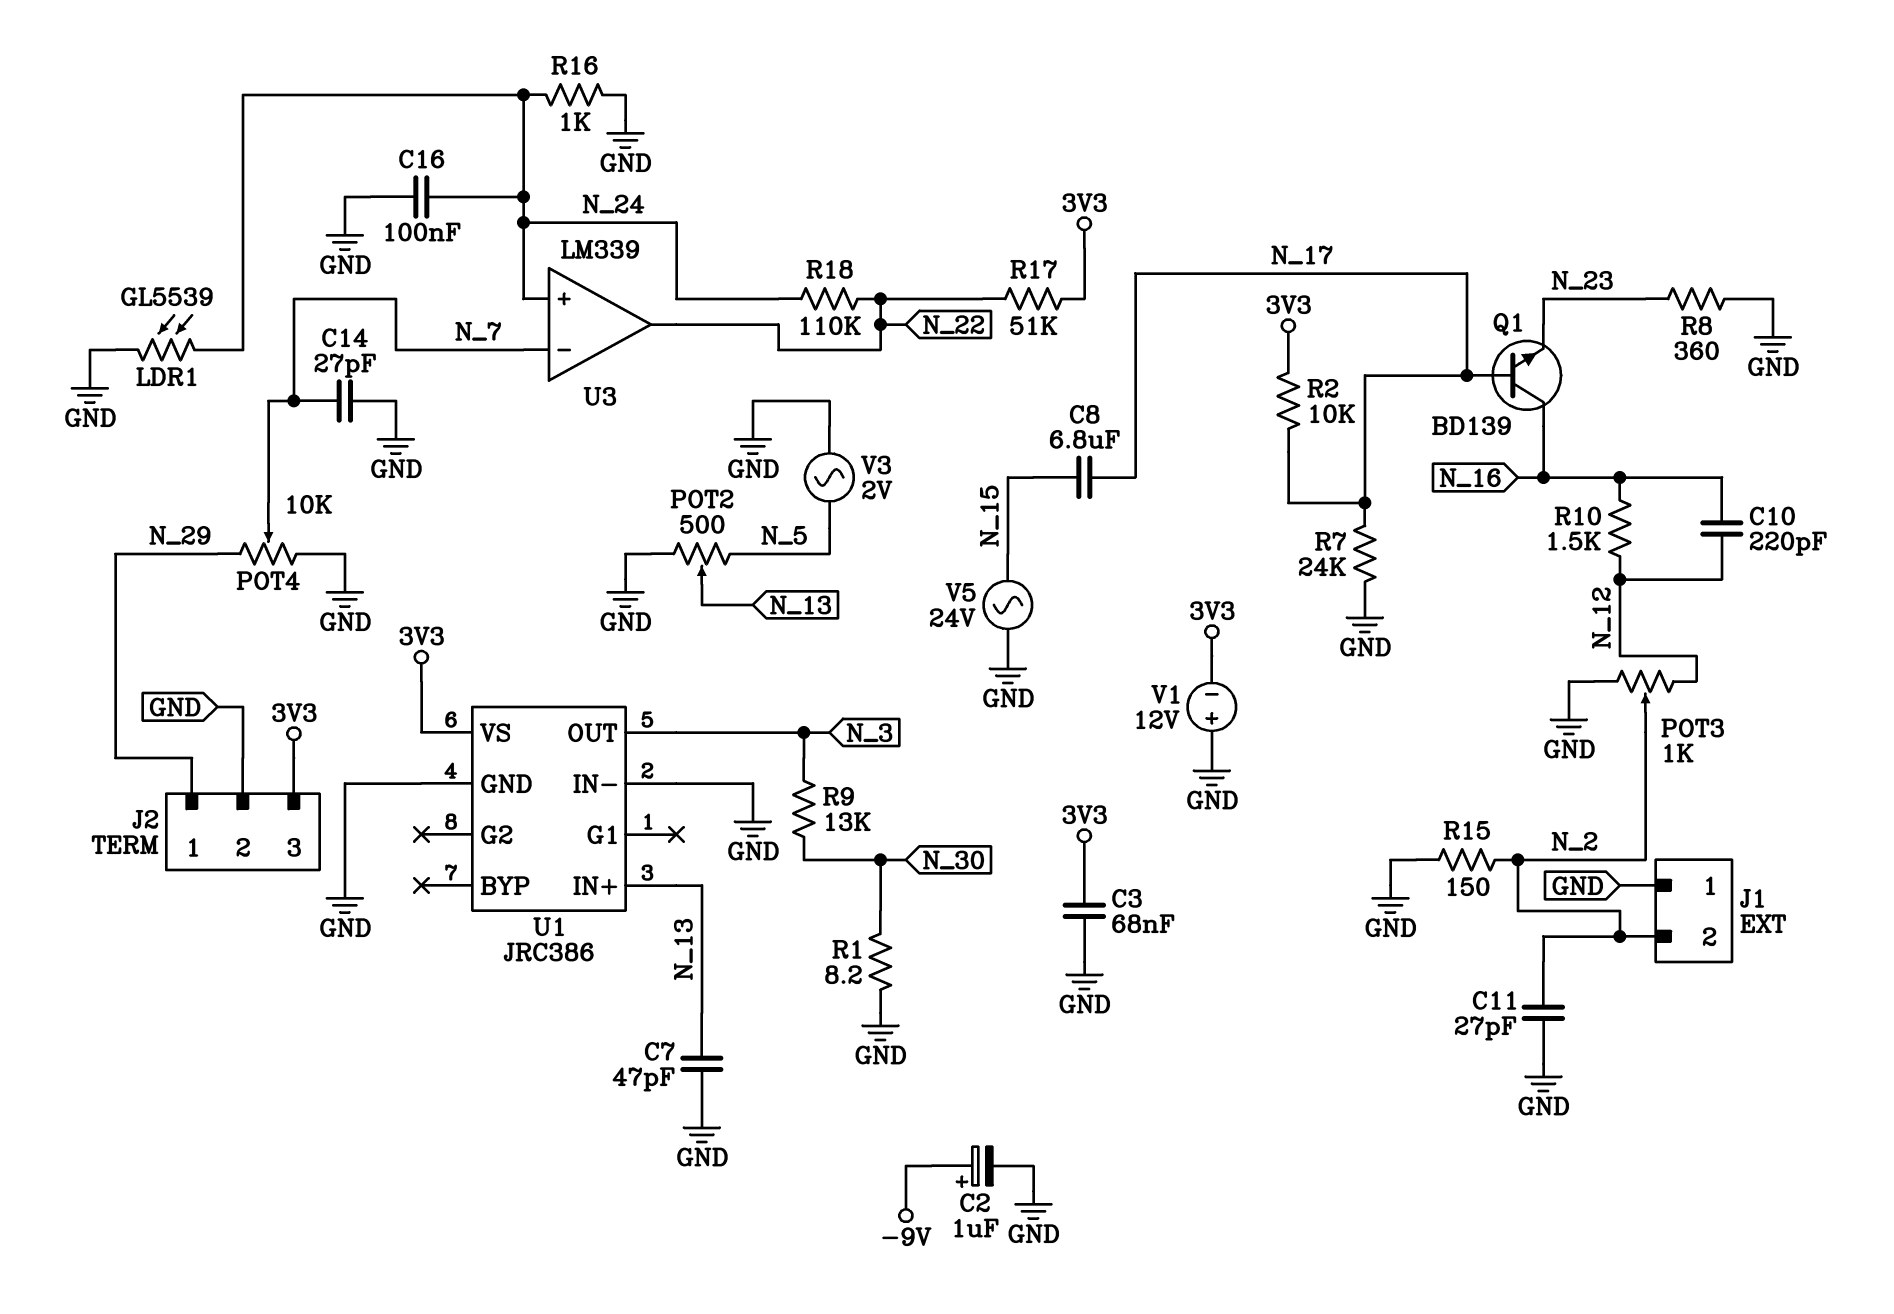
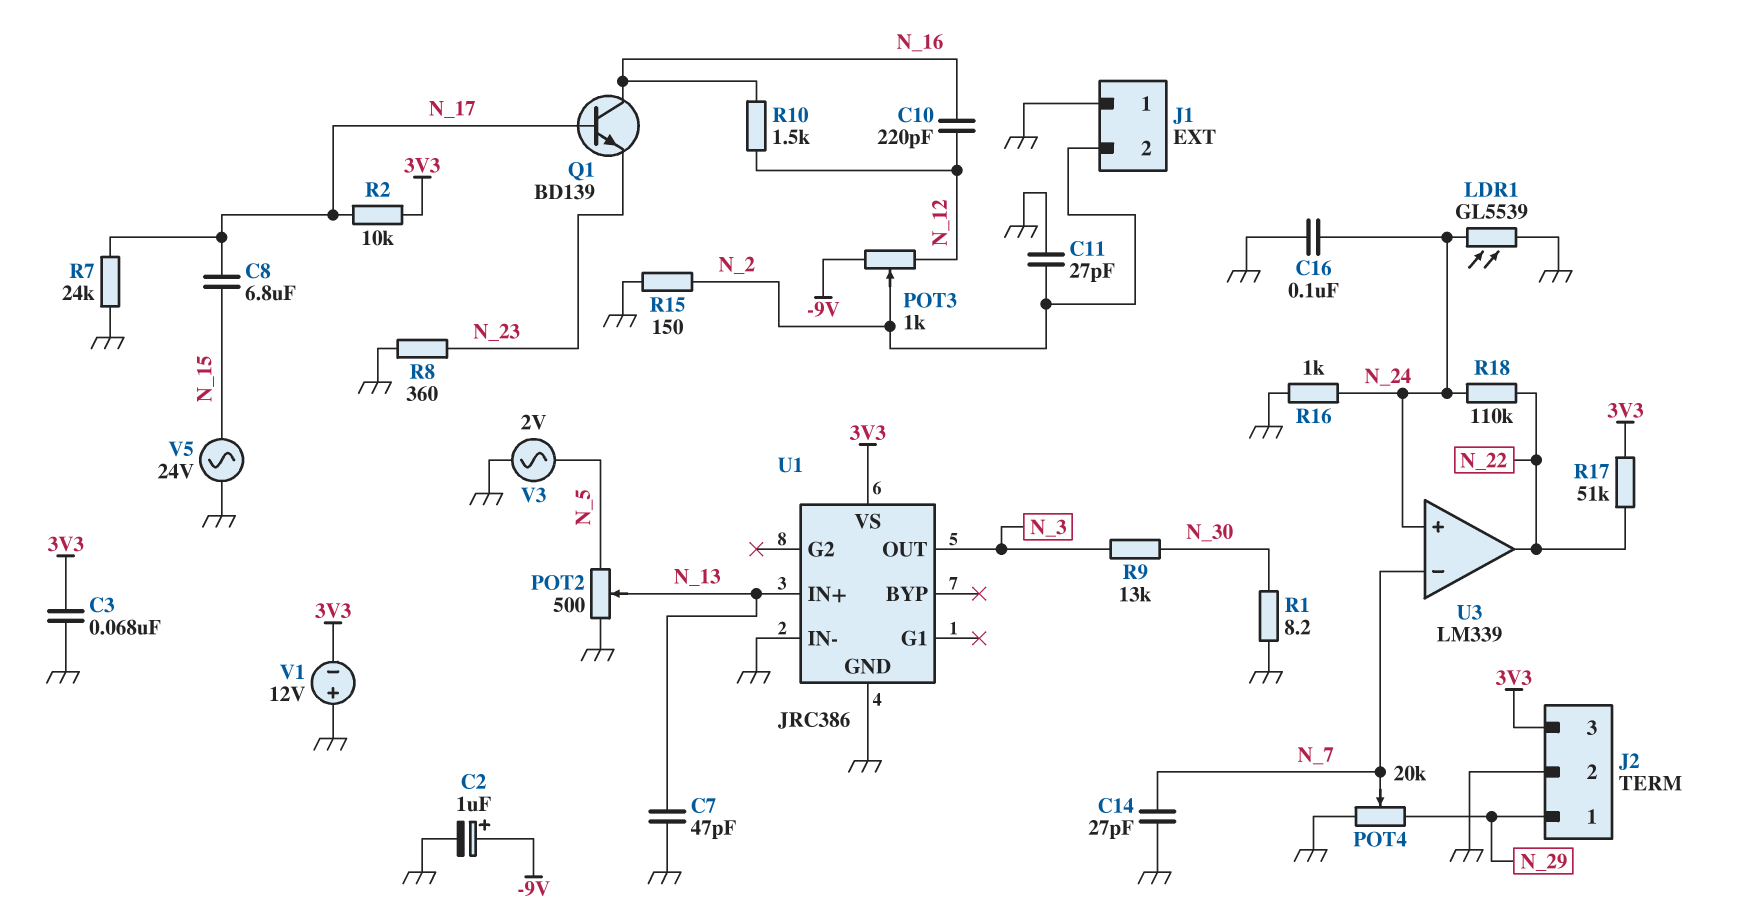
POT3: 1k (GND, N_12, wiper N_2) -> 1k (-9V, N_12, wiper N_2)
POT4: 10k (GND, N_29, wiper N_7) -> 20k (GND, N_29, wiper N_7)

